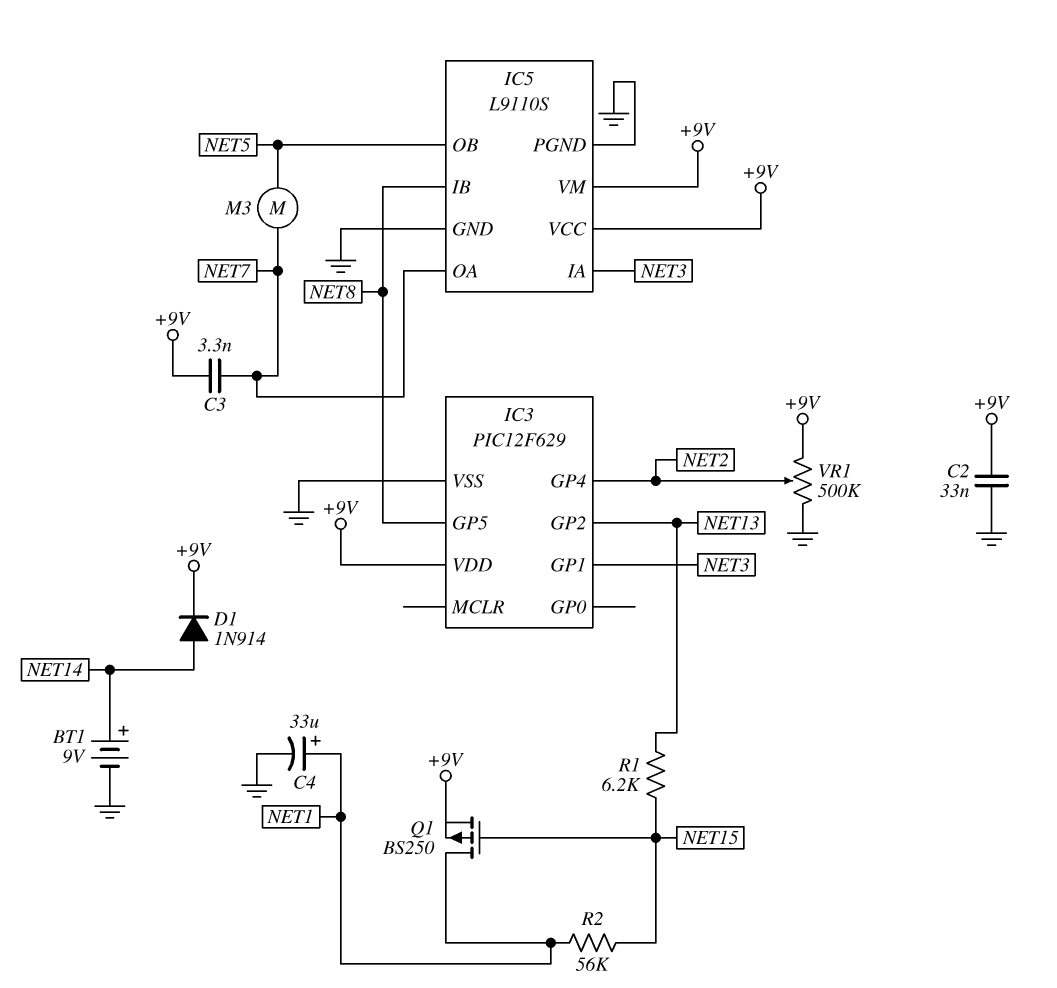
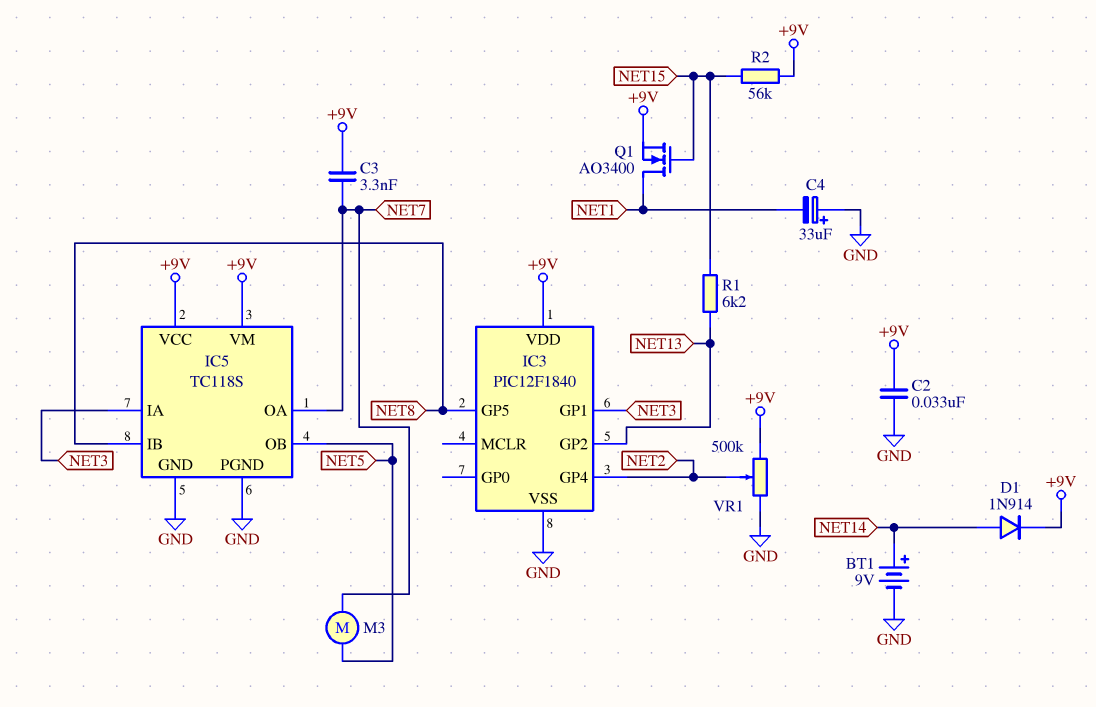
C4: 33uF (plus NET1, minus GND) -> 33uF (plus GND, minus NET1)
IC3: PIC12F629 -> PIC12F1840
IC5: L9110S -> TC118S
Q1: PMOS BS250 (G NET15, D NET1, S +9V) -> NMOS AO3400 (G NET15, D NET1, S +9V)
R2: 56k (NET1, NET15) -> 56k (+9V, NET15)

